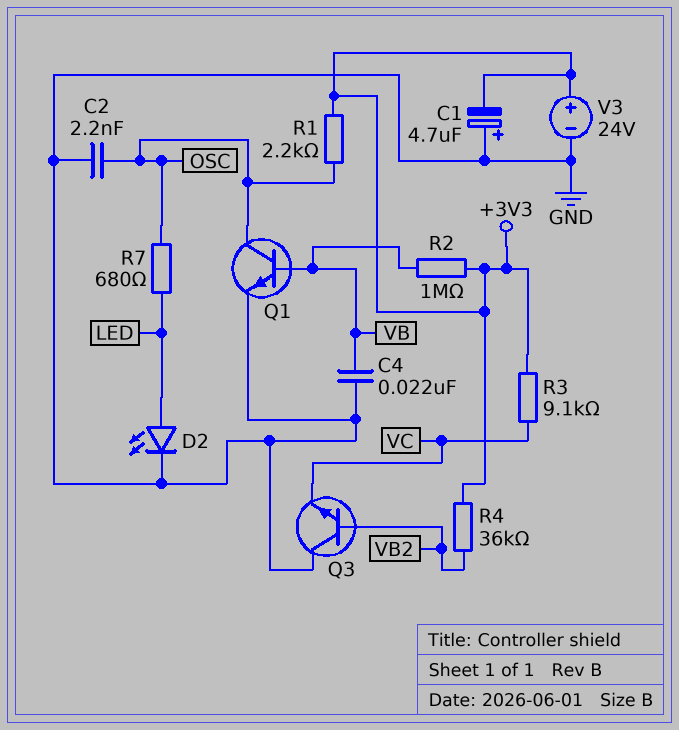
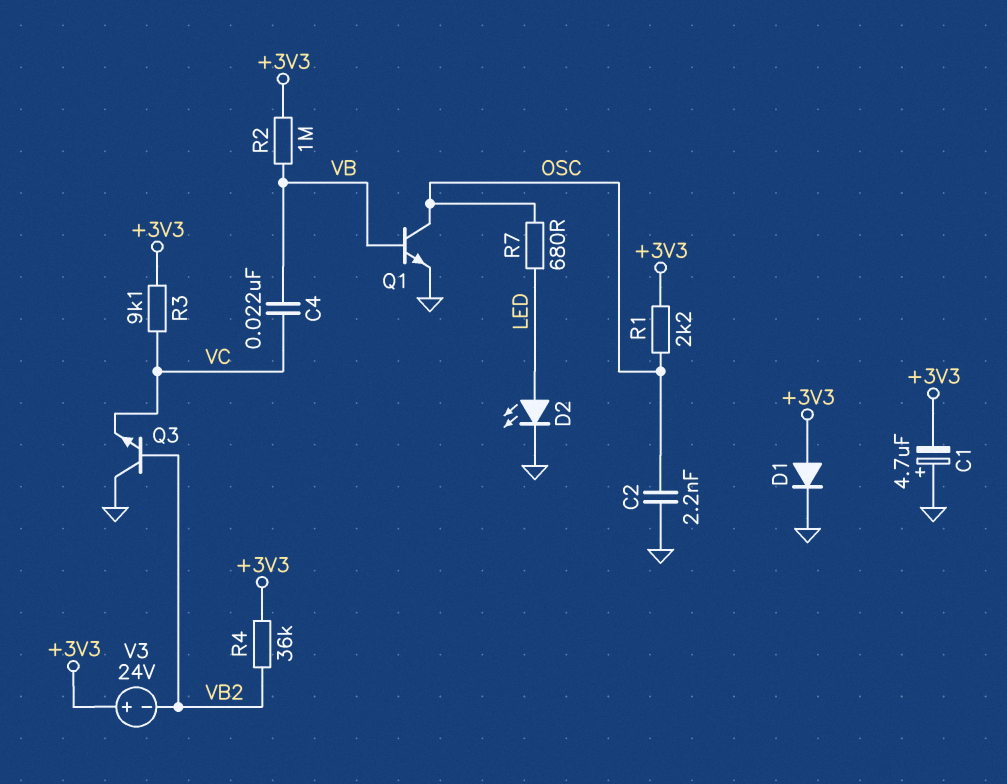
C4: 22nF (GND, VB) -> 22nF (VB, VC)
D1: none -> diode (A +3V3, K GND)
V3: 24V (plus +3V3, minus GND) -> 24V (plus +3V3, minus VB2)

